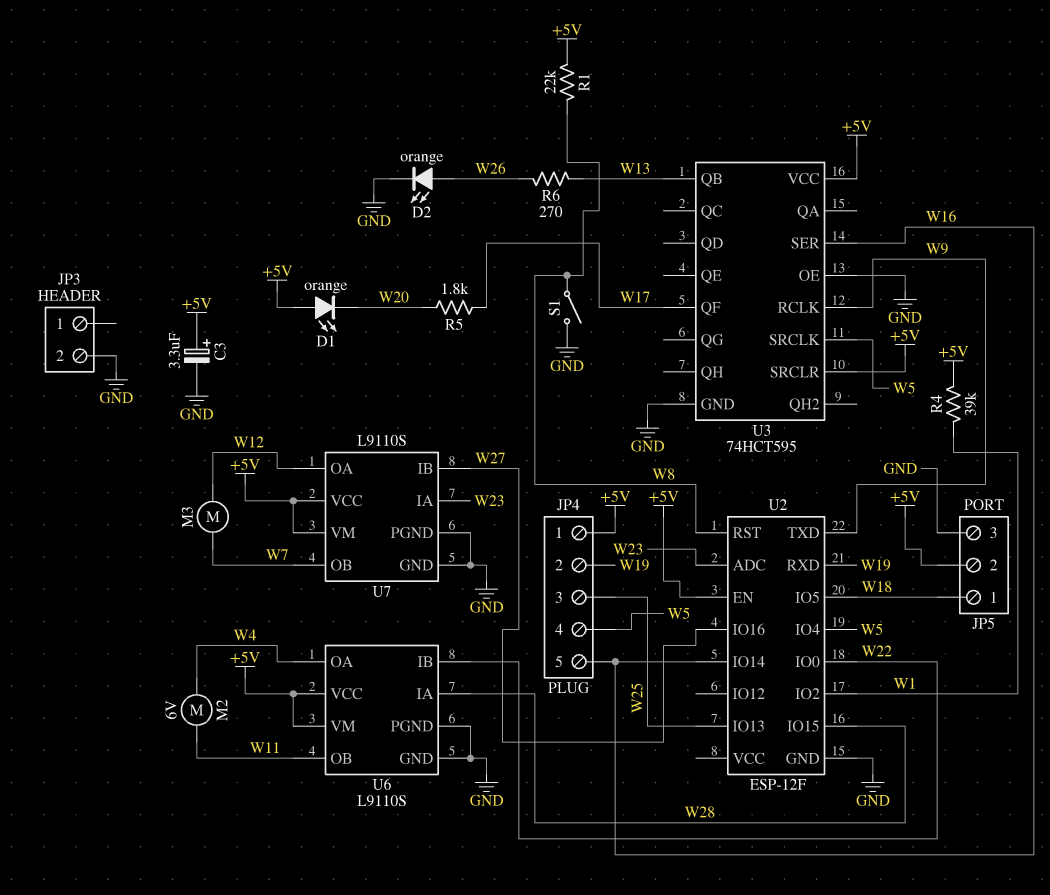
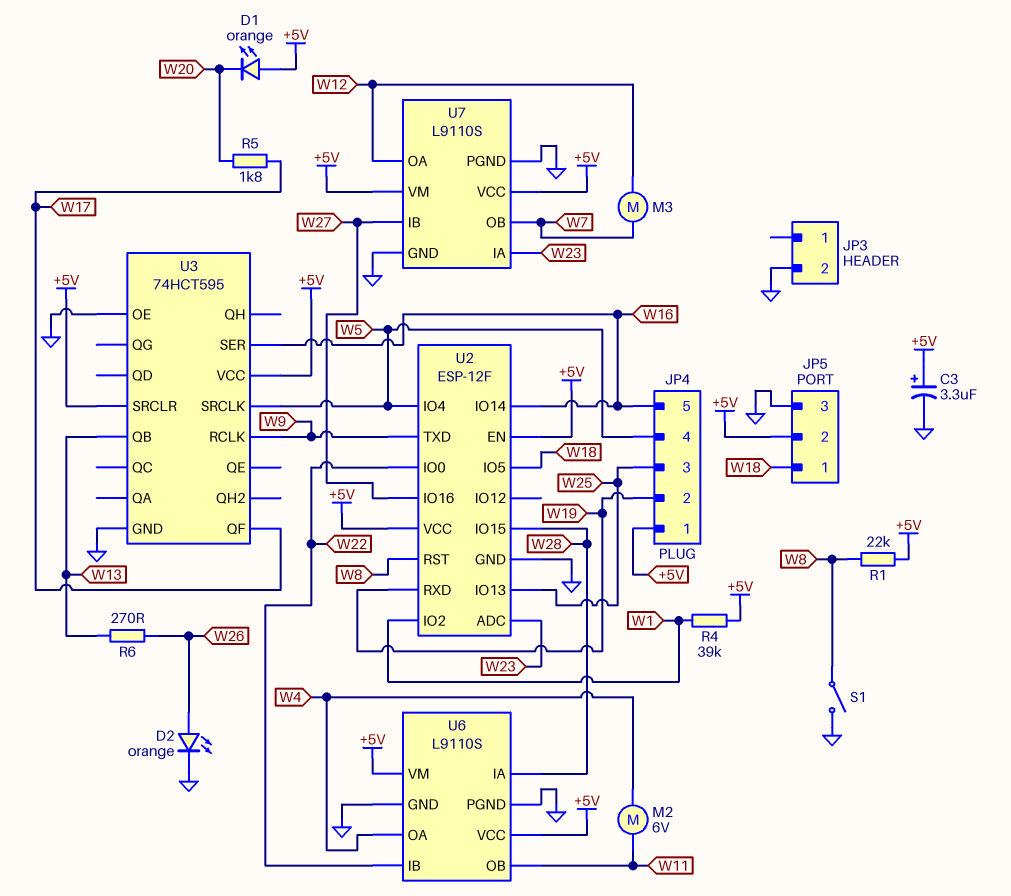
U2 pin VCC: none -> +5V

